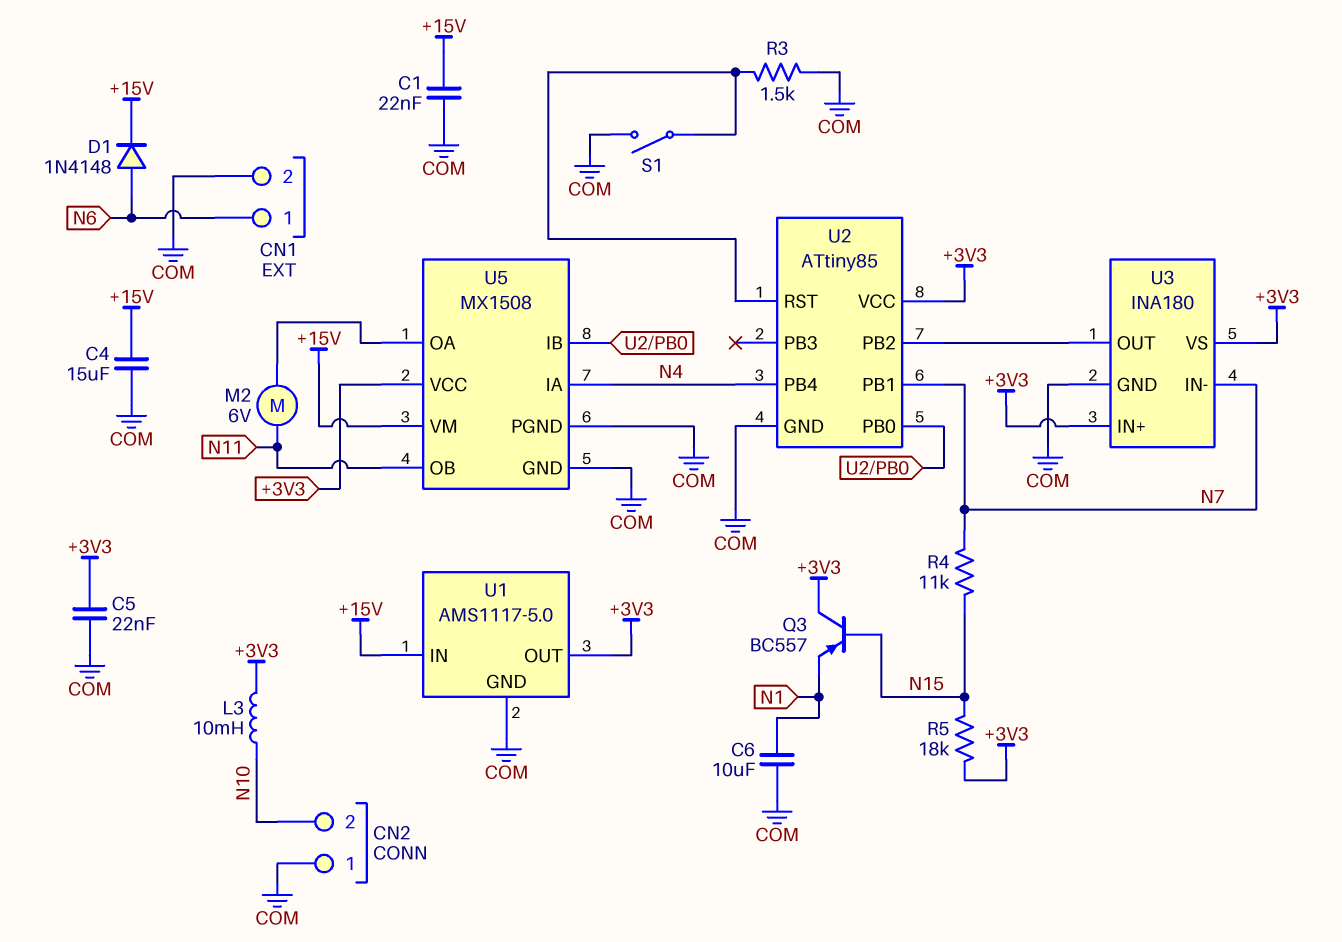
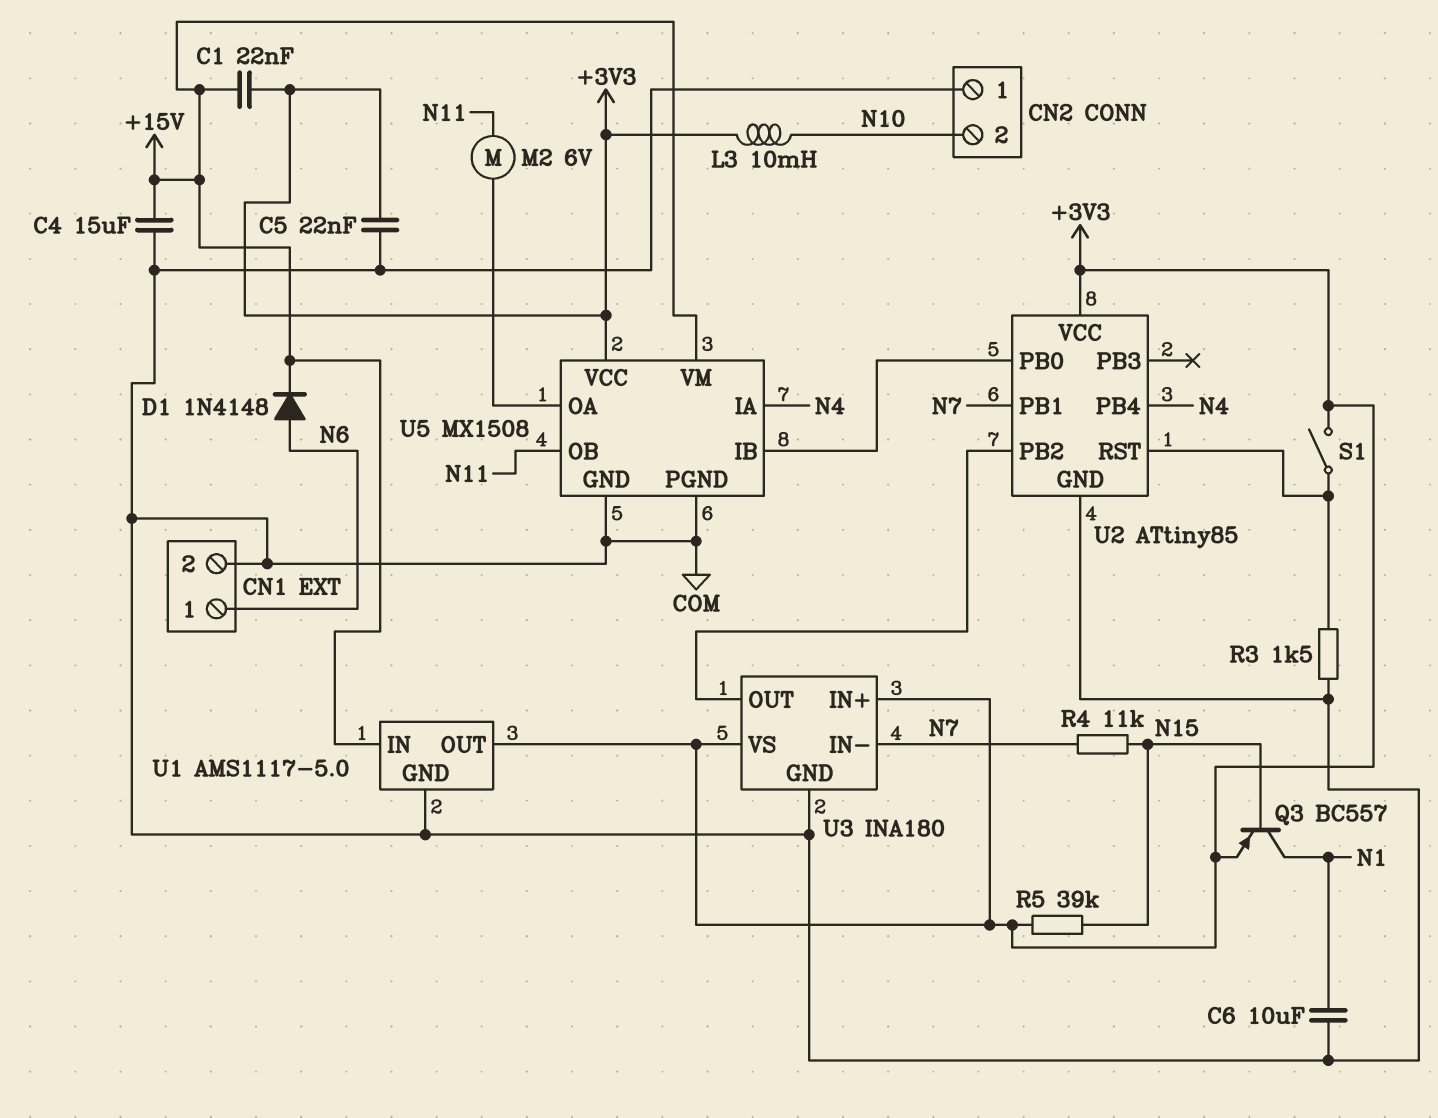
C1: 22nF (+15V, COM) -> 22nF (+3V3, +15V)
Q3: PNP BC557 (B N15, C +3V3, E N1) -> PNP BC557 (B N15, C N1, E +3V3)
R5: 18k (+3V3, N15) -> 39k (+3V3, N15)
S1: switch (COM, U2/RST) -> switch (+3V3, U2/RST)

